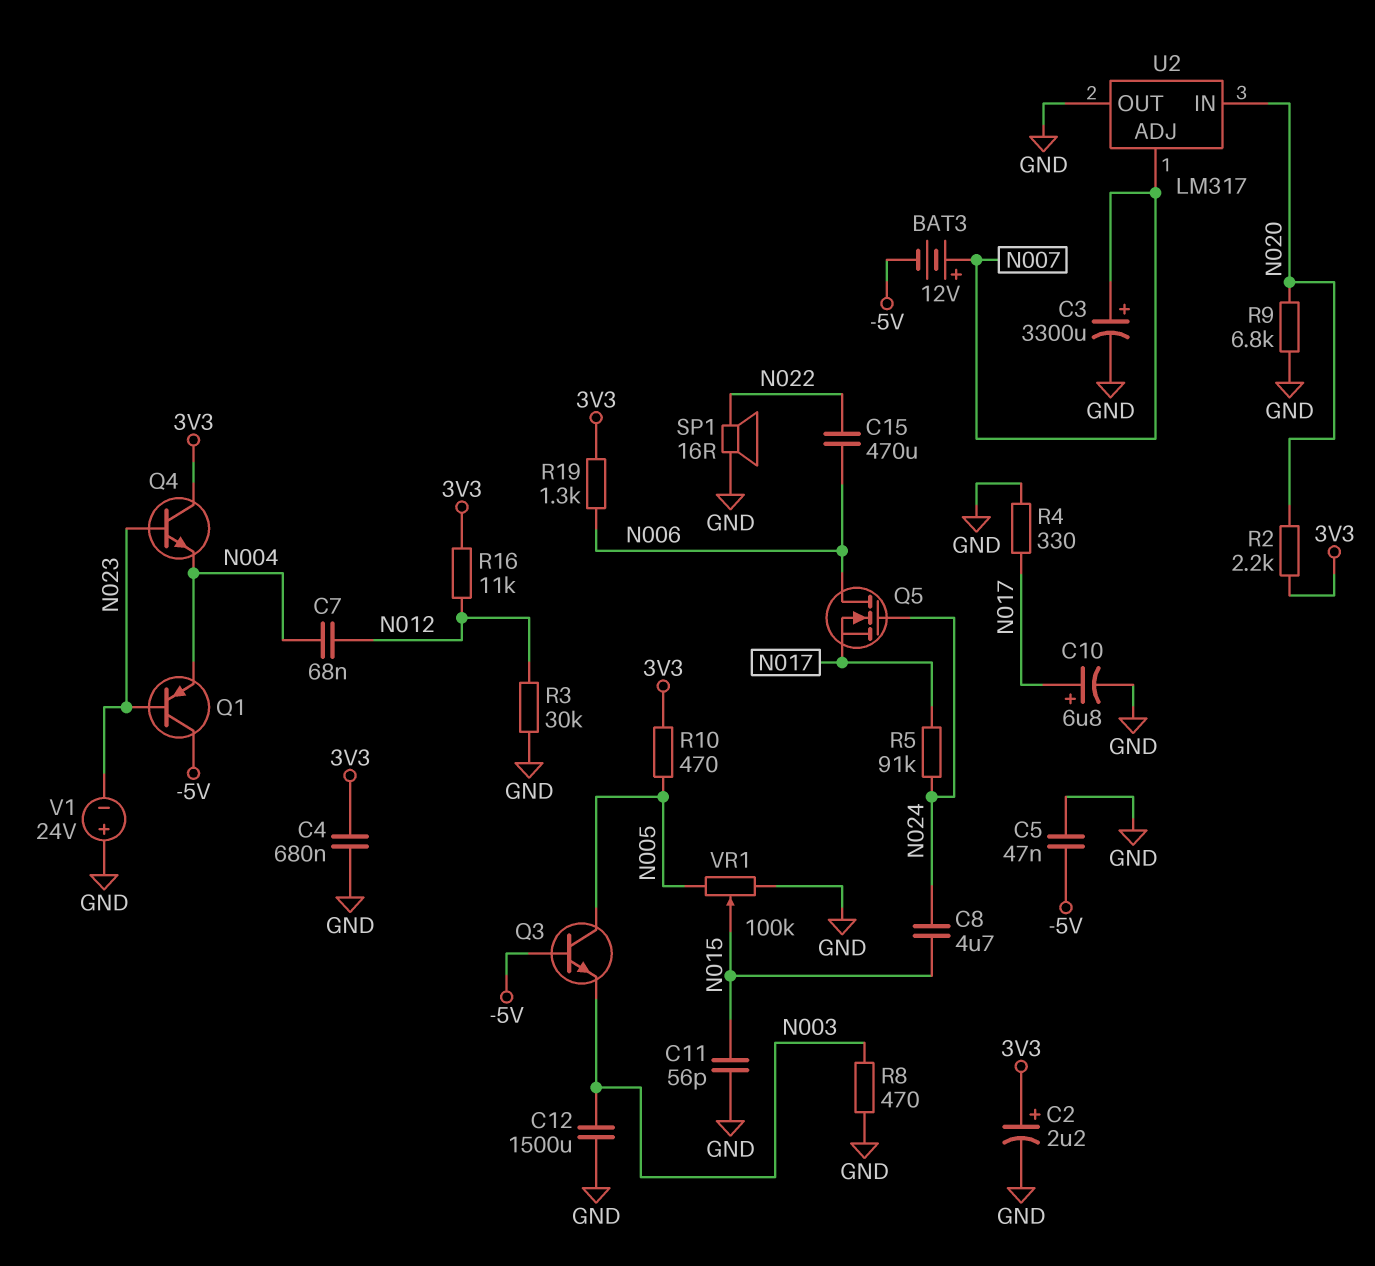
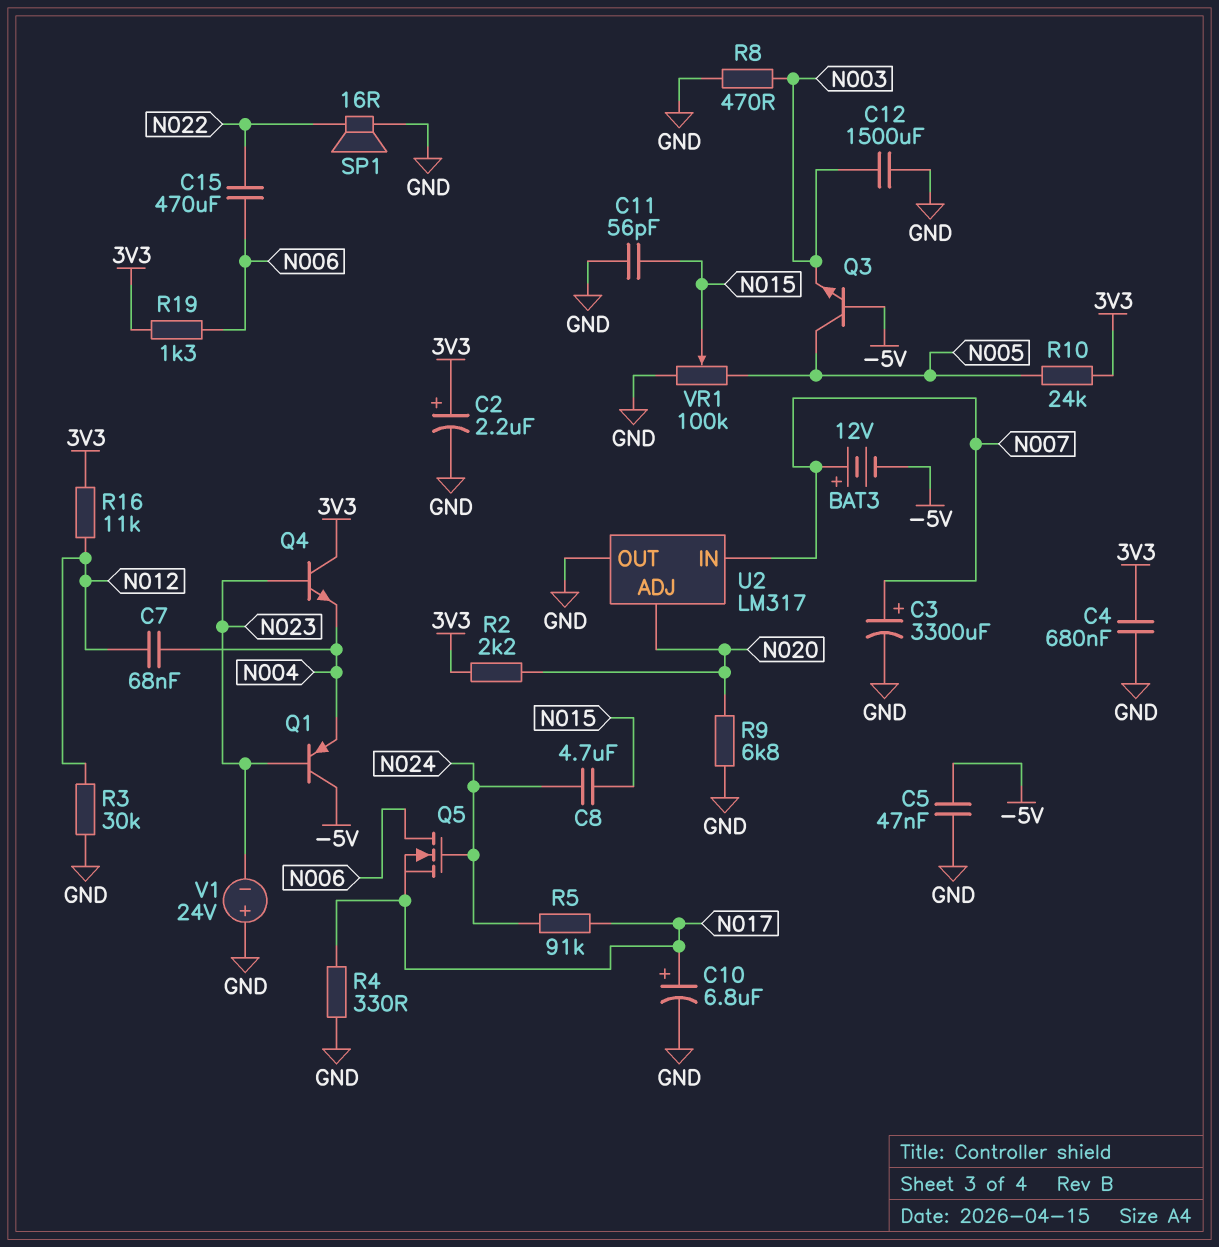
R10: 470 (3V3, N005) -> 24k (3V3, N005)
U2 pin ADJ: N007 -> N020
U2 pin IN: N020 -> N007

